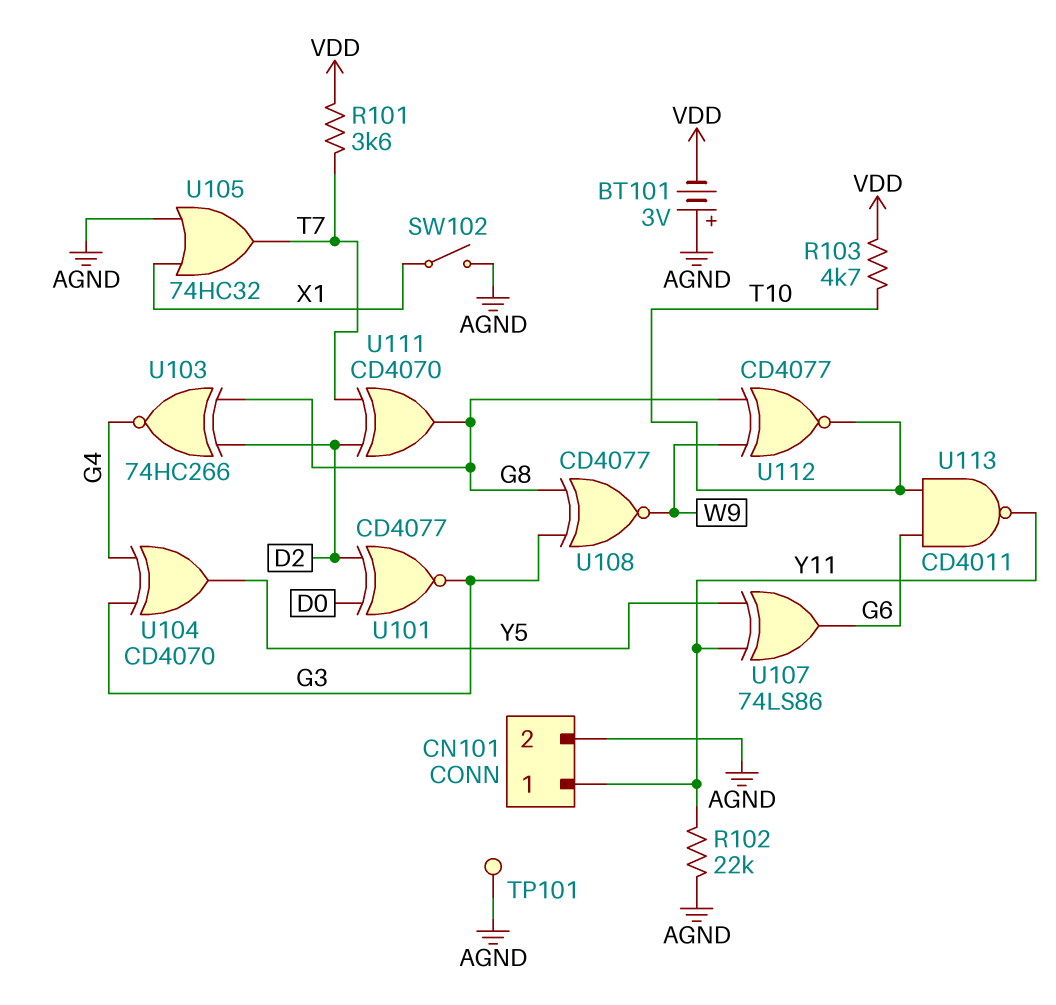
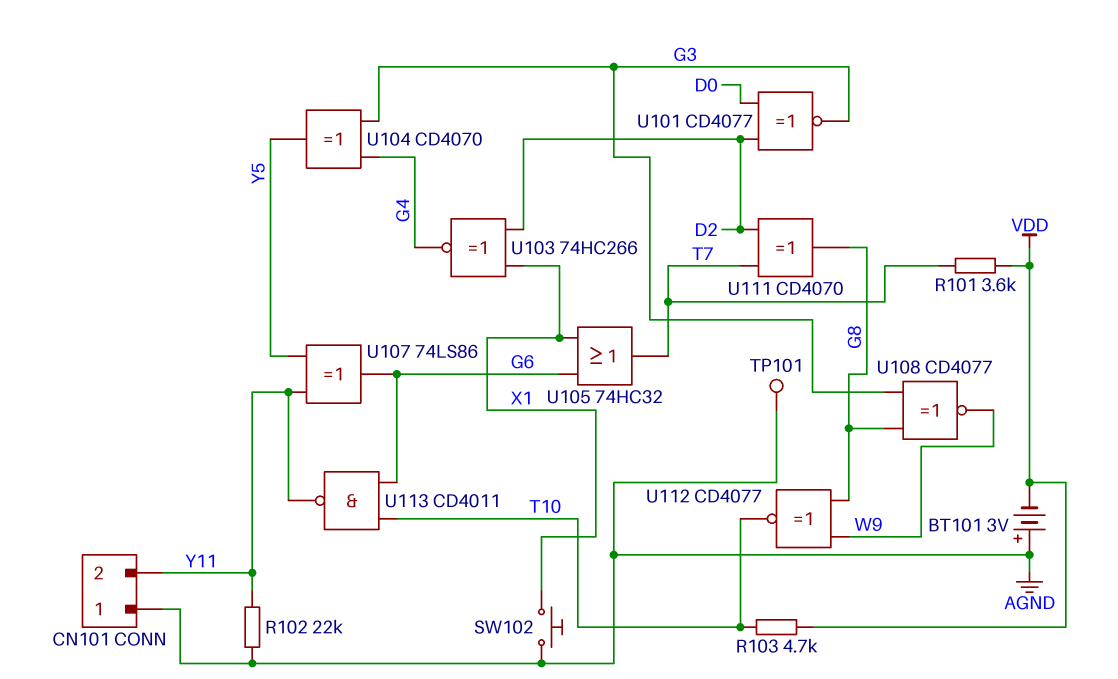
CN101 pin 1: Y11 -> AGND
CN101 pin 2: AGND -> Y11
SW102: switch (AGND, X1) -> button (AGND, X1)
U103: XNOR 74HC266 (in D2, in G8, out G4) -> XNOR 74HC266 (in D2, in X1, out G4)
U105: OR 74HC32 (in AGND, in X1, out T7) -> OR 74HC32 (in G6, in X1, out T7)

